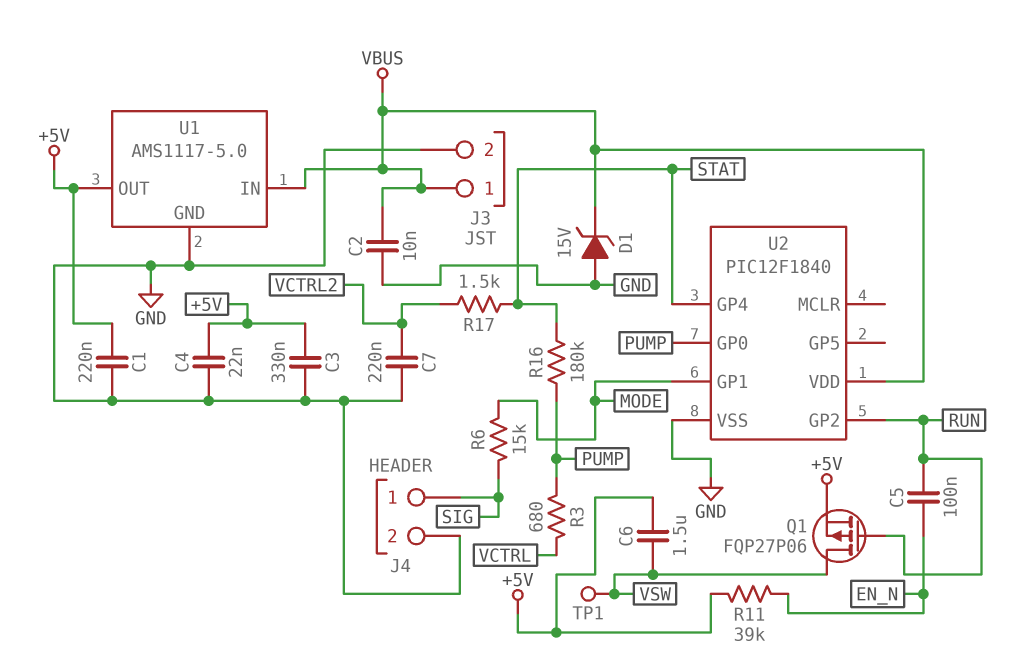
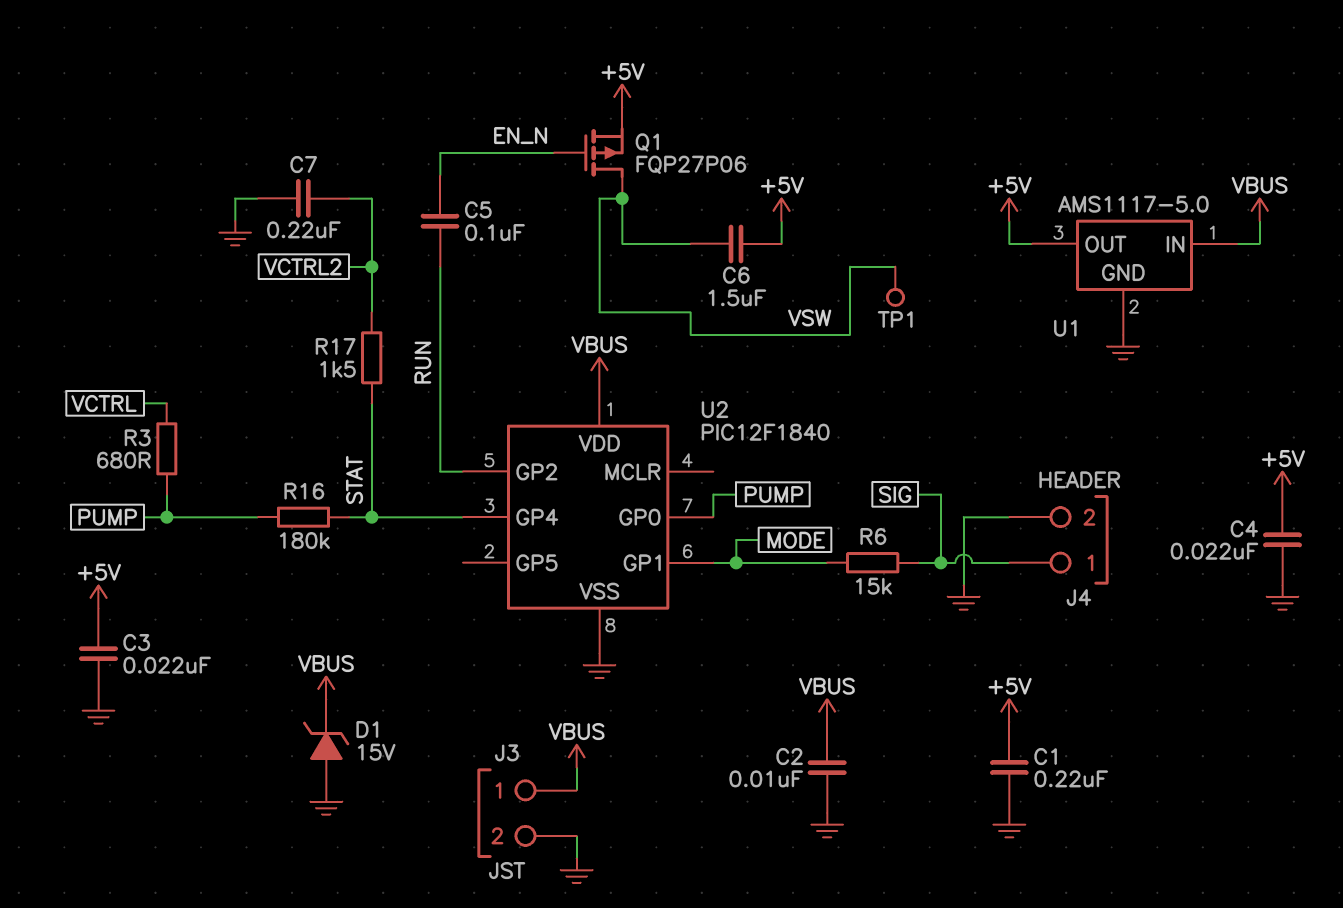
C3: 330nF (+5V, GND) -> 22nF (+5V, GND)
Q1: PMOS FQP27P06 (G RUN, D VSW, S +5V) -> PMOS FQP27P06 (G EN_N, D VSW, S +5V)
R11: 39k (+5V, EN_N) -> none

